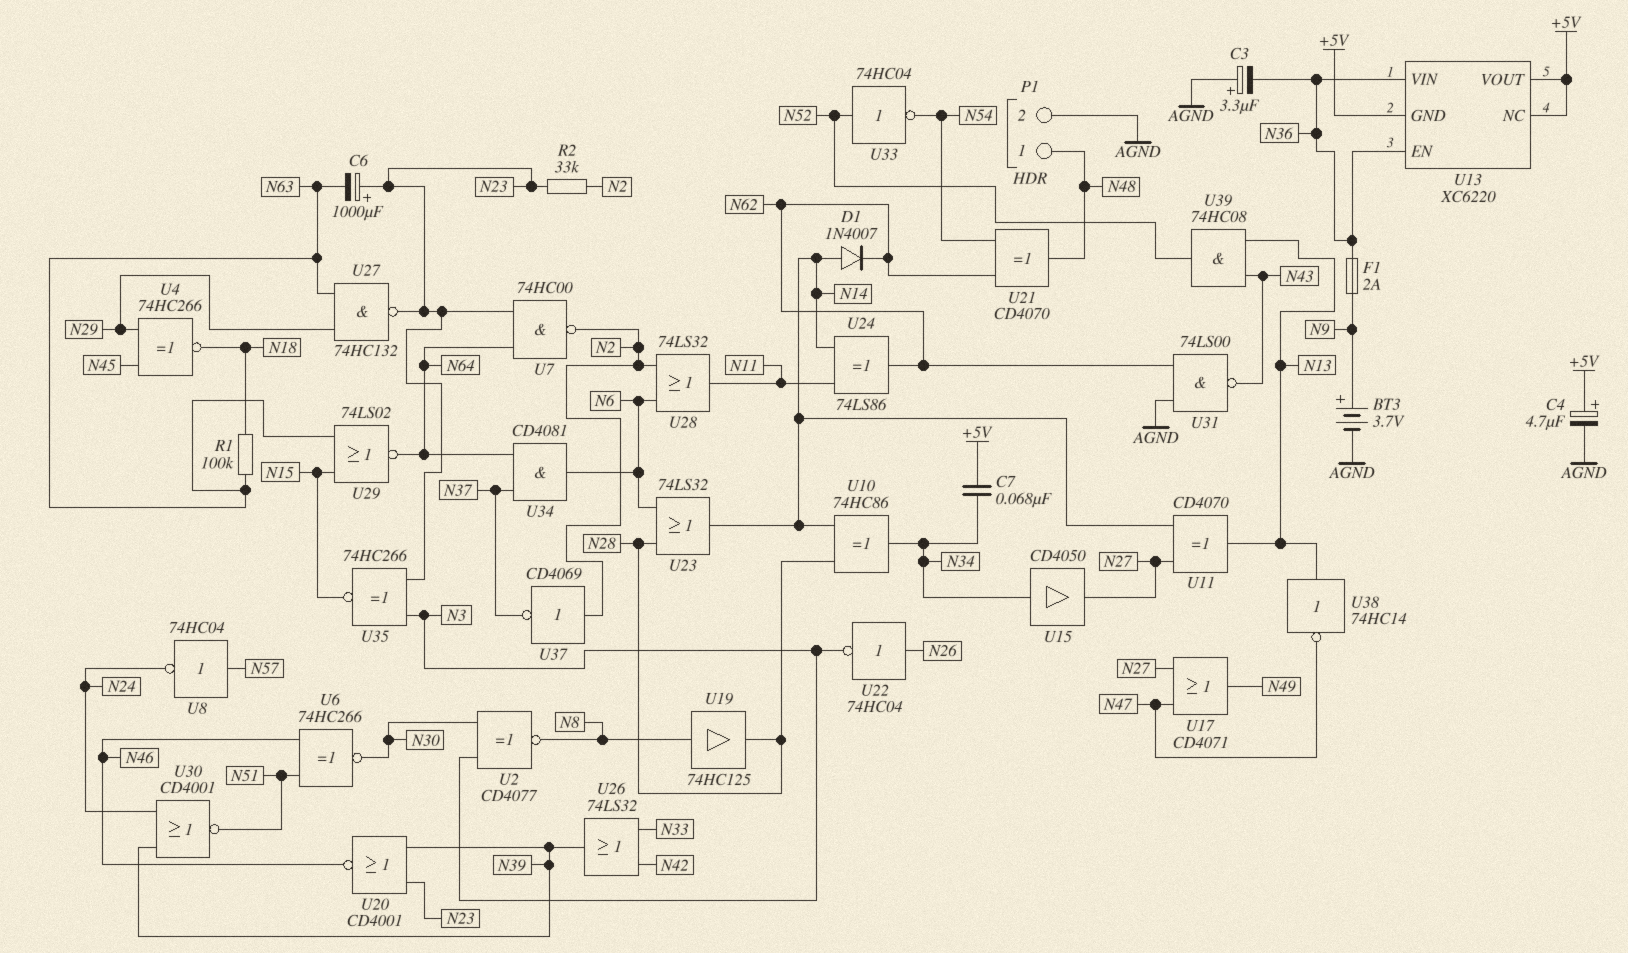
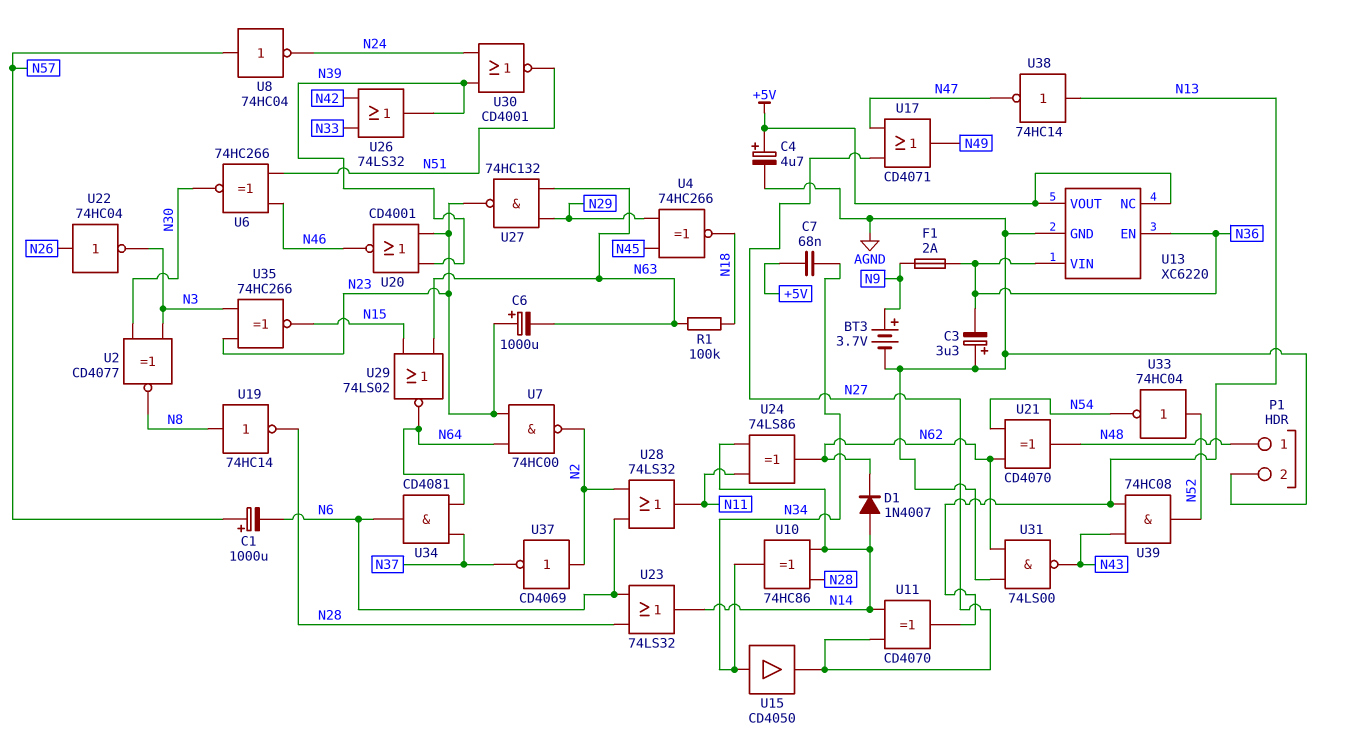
C1: none -> 1000uF (plus N57, minus N6)
R2: 33k (N2, N23) -> none
U13 pin GND: +5V -> AGND
U19: buffer 74HC125 (in N8, out N28) -> NOT 74HC14 (in N8, out N28)

